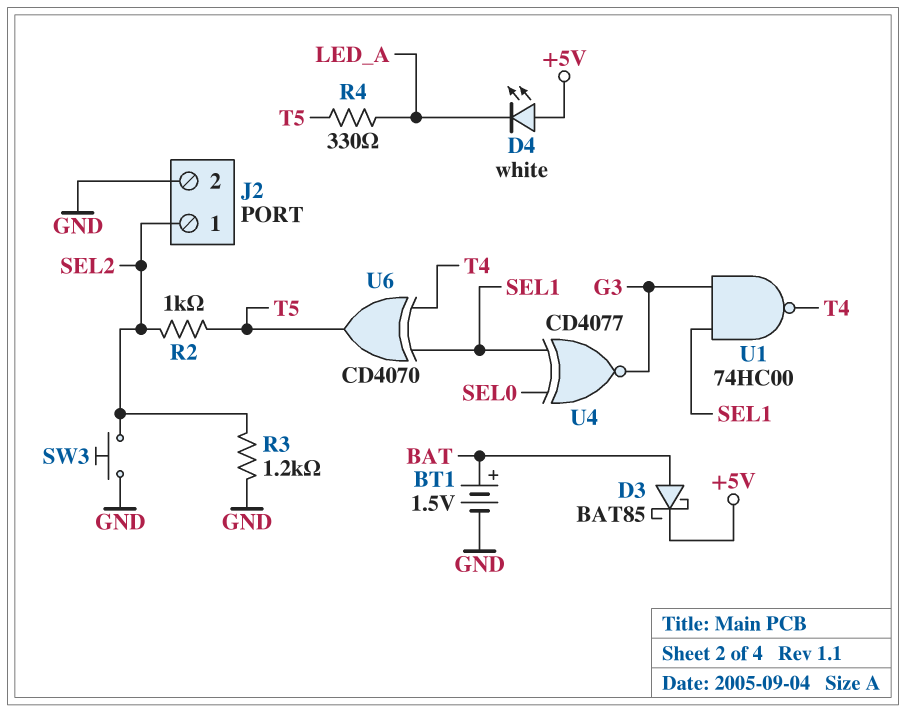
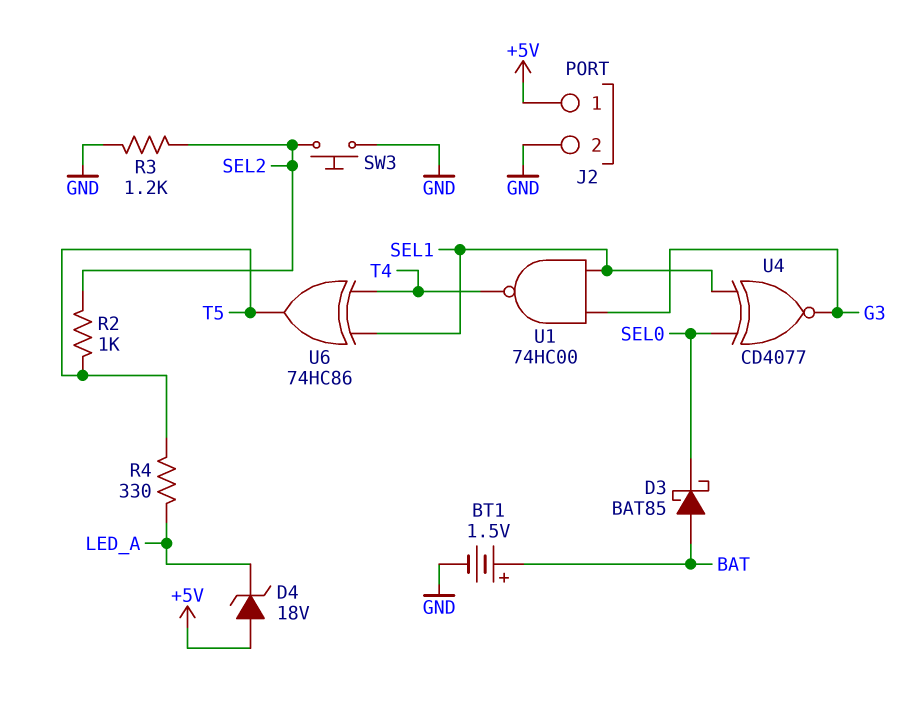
D3: schottky BAT85 (A BAT, K +5V) -> schottky BAT85 (A BAT, K SEL0)
D4: LED white (A +5V, K LED_A) -> zener 18V (A +5V, K LED_A)
J2 pin 1: SEL2 -> +5V
U6: XOR CD4070 (in SEL1, in T4, out T5) -> XOR 74HC86 (in SEL1, in T4, out T5)

